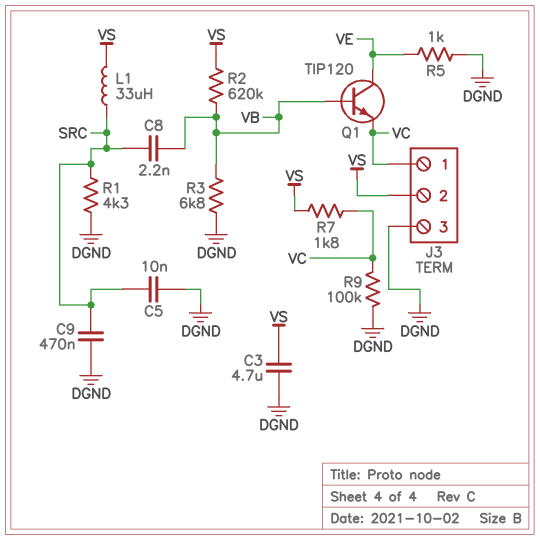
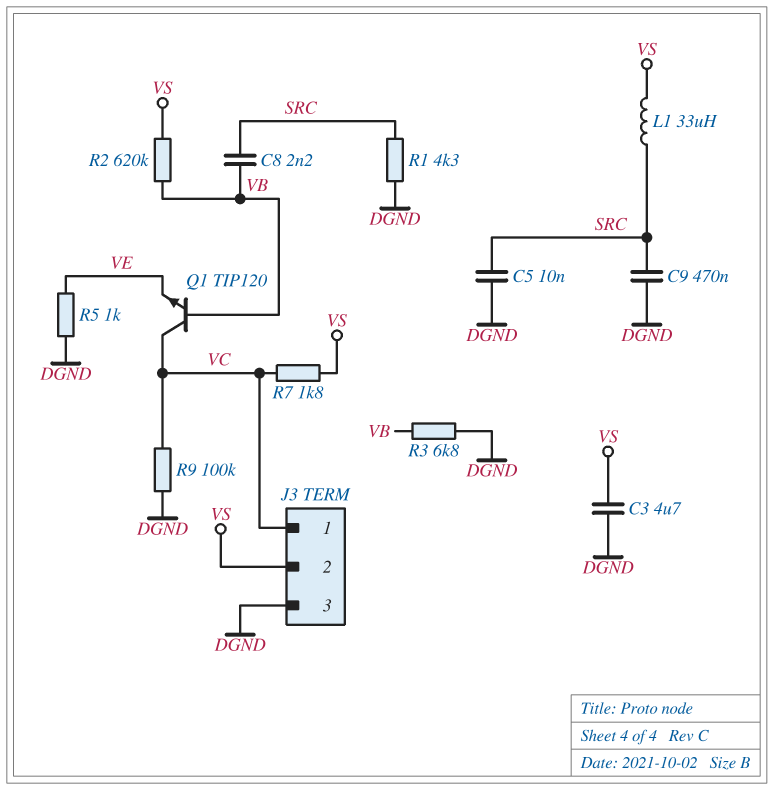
Q1: NPN TIP120 (B VB, C VE, E VC) -> NPN TIP120 (B VB, C VC, E VE)

